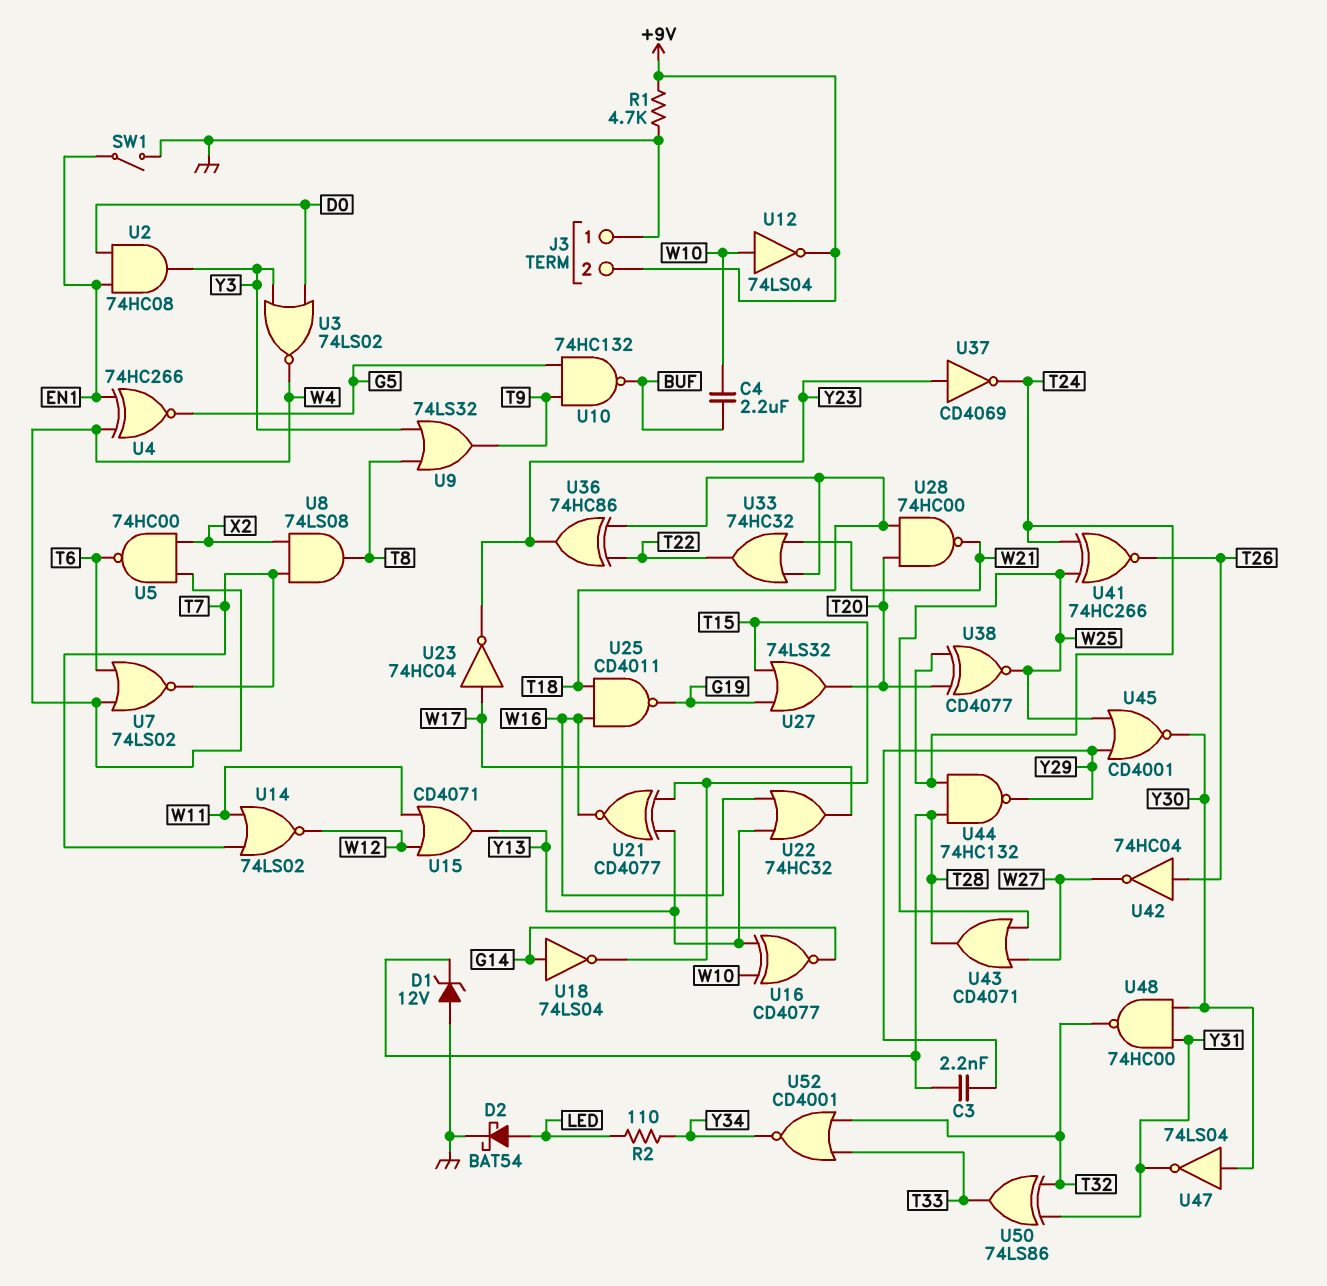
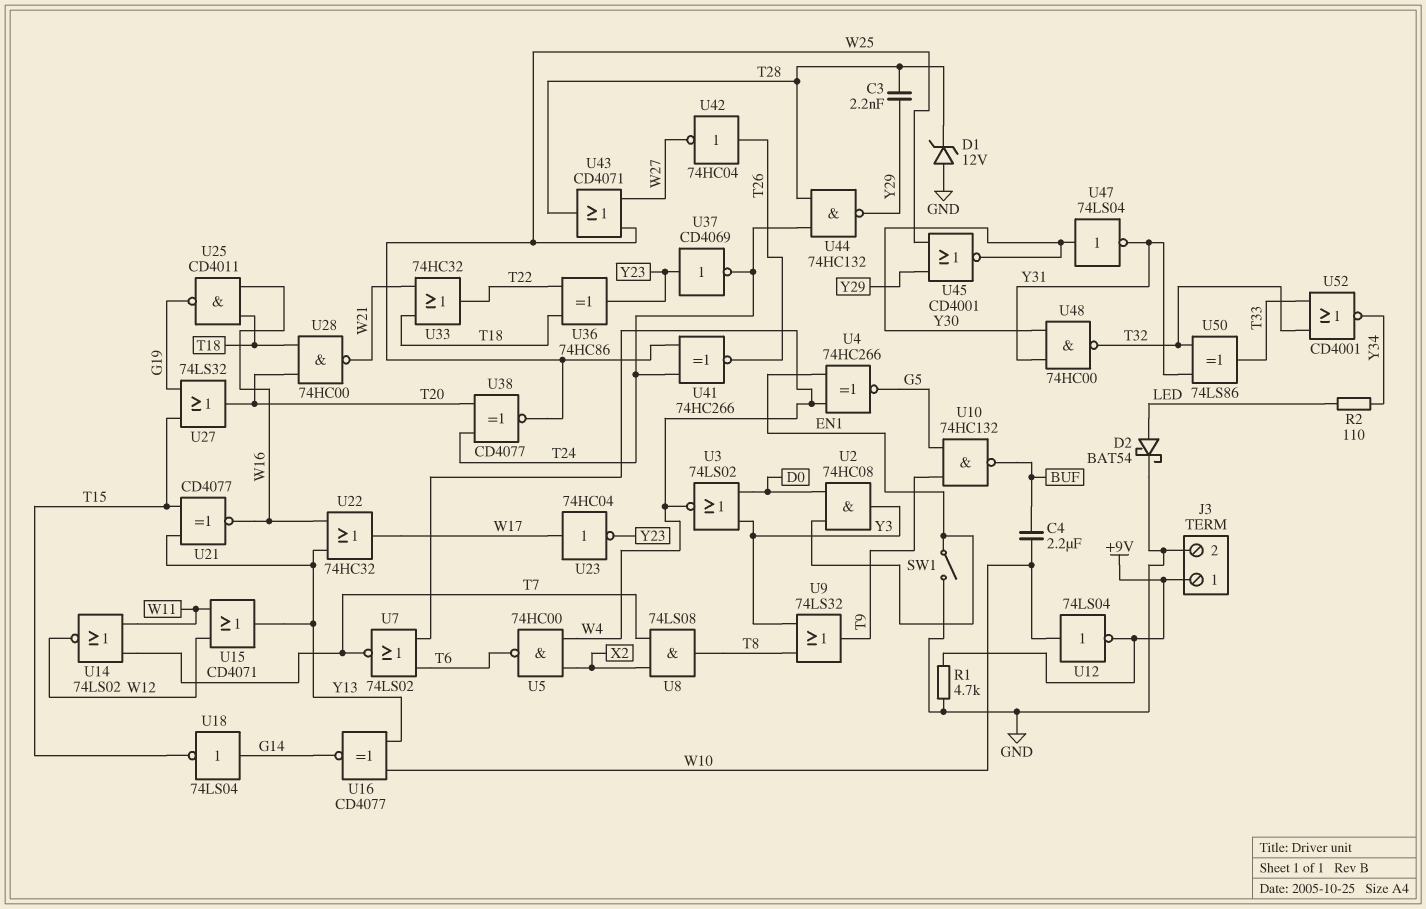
J3 pin 1: GND -> +9V
J3 pin 2: +9V -> GND

